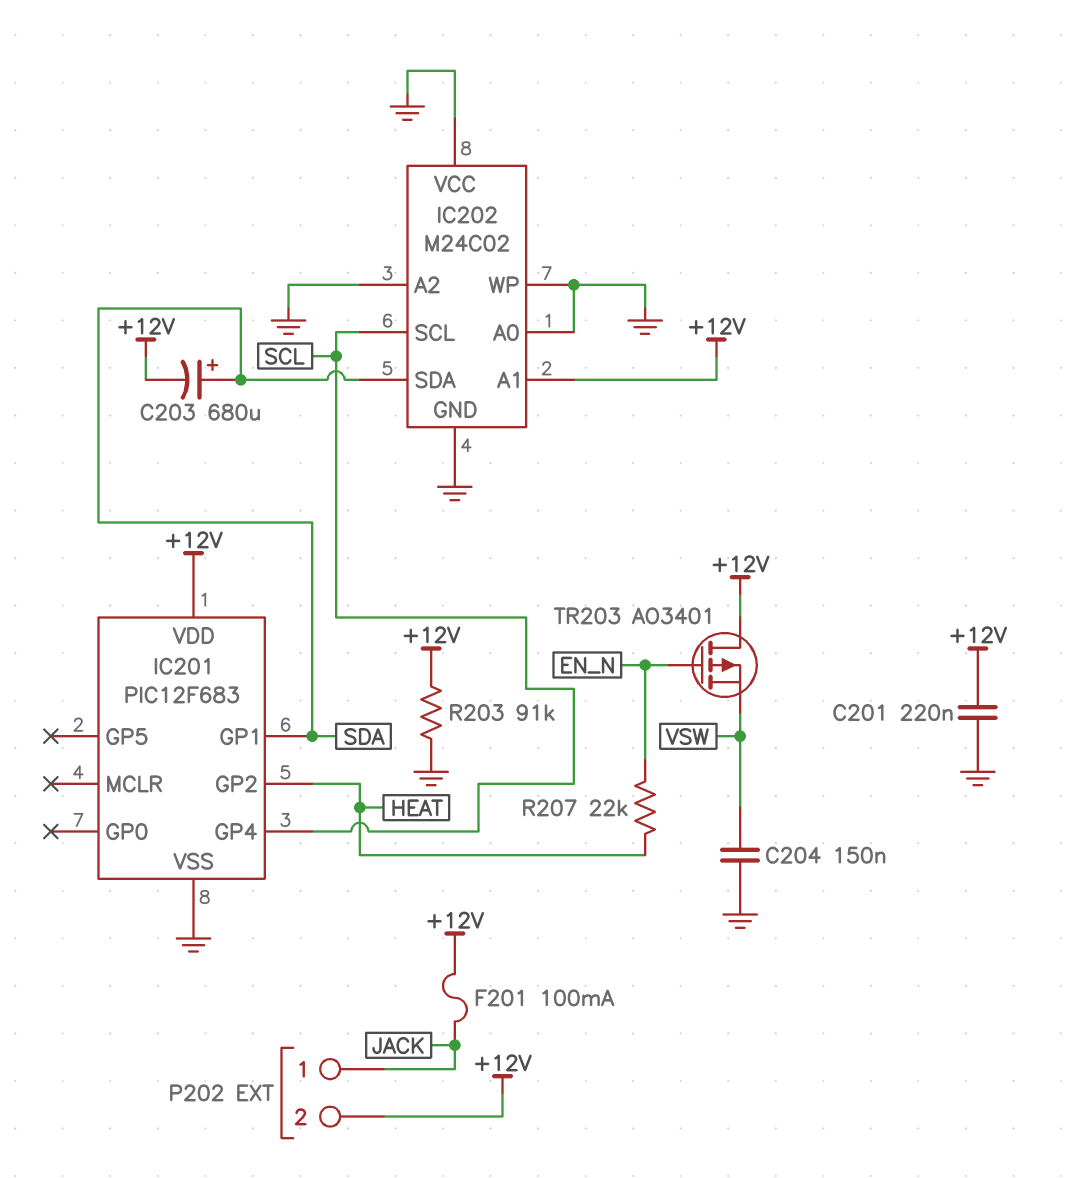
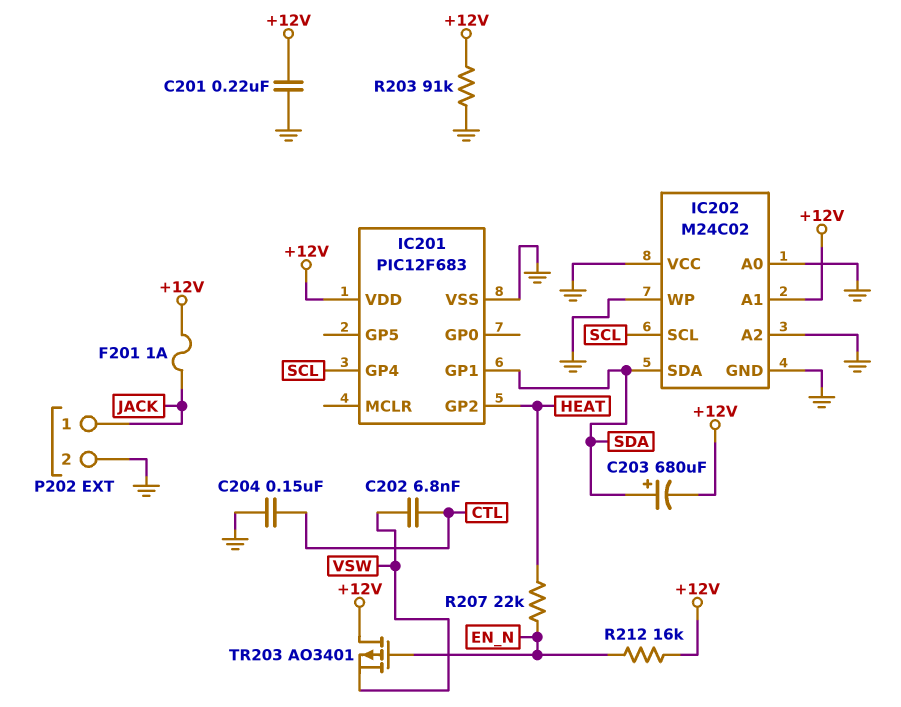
C202: none -> 6.8nF (CTL, VSW)
C204: 150nF (GND, VSW) -> 150nF (CTL, GND)
F201: 100mA (+12V, JACK) -> 1A (+12V, JACK)
P202 pin 2: +12V -> GND
R212: none -> 16k (+12V, EN_N)

